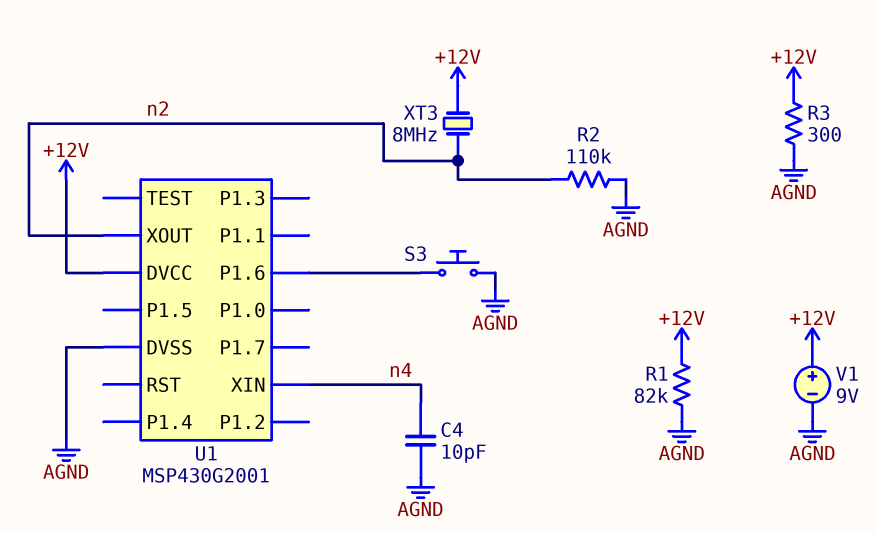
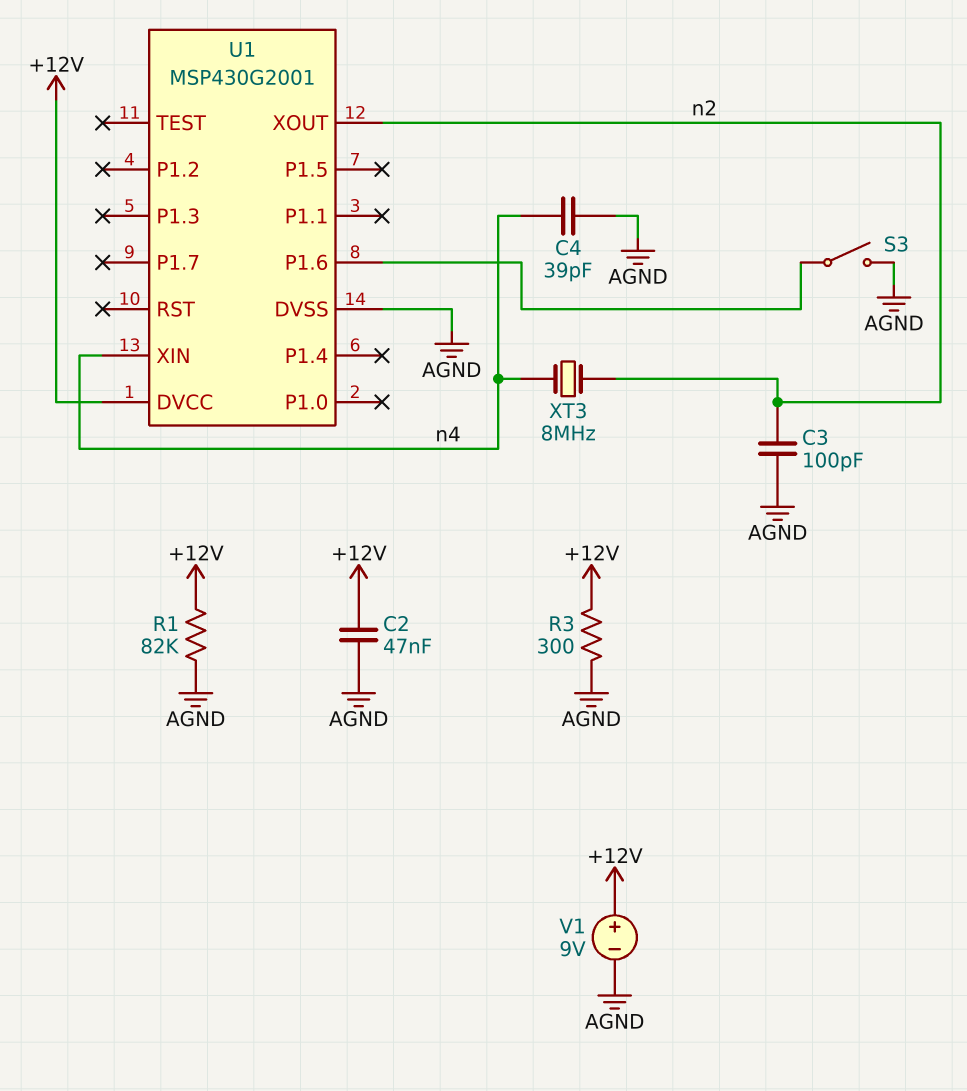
C2: none -> 47nF (+12V, AGND)
C3: none -> 100pF (AGND, n2)
C4: 10pF (AGND, n4) -> 39pF (AGND, n4)
R2: 110k (AGND, n2) -> none
S3: button (AGND, U1/P1.6) -> switch (AGND, U1/P1.6)
XT3: 8MHz (+12V, n2) -> 8MHz (n2, n4)

